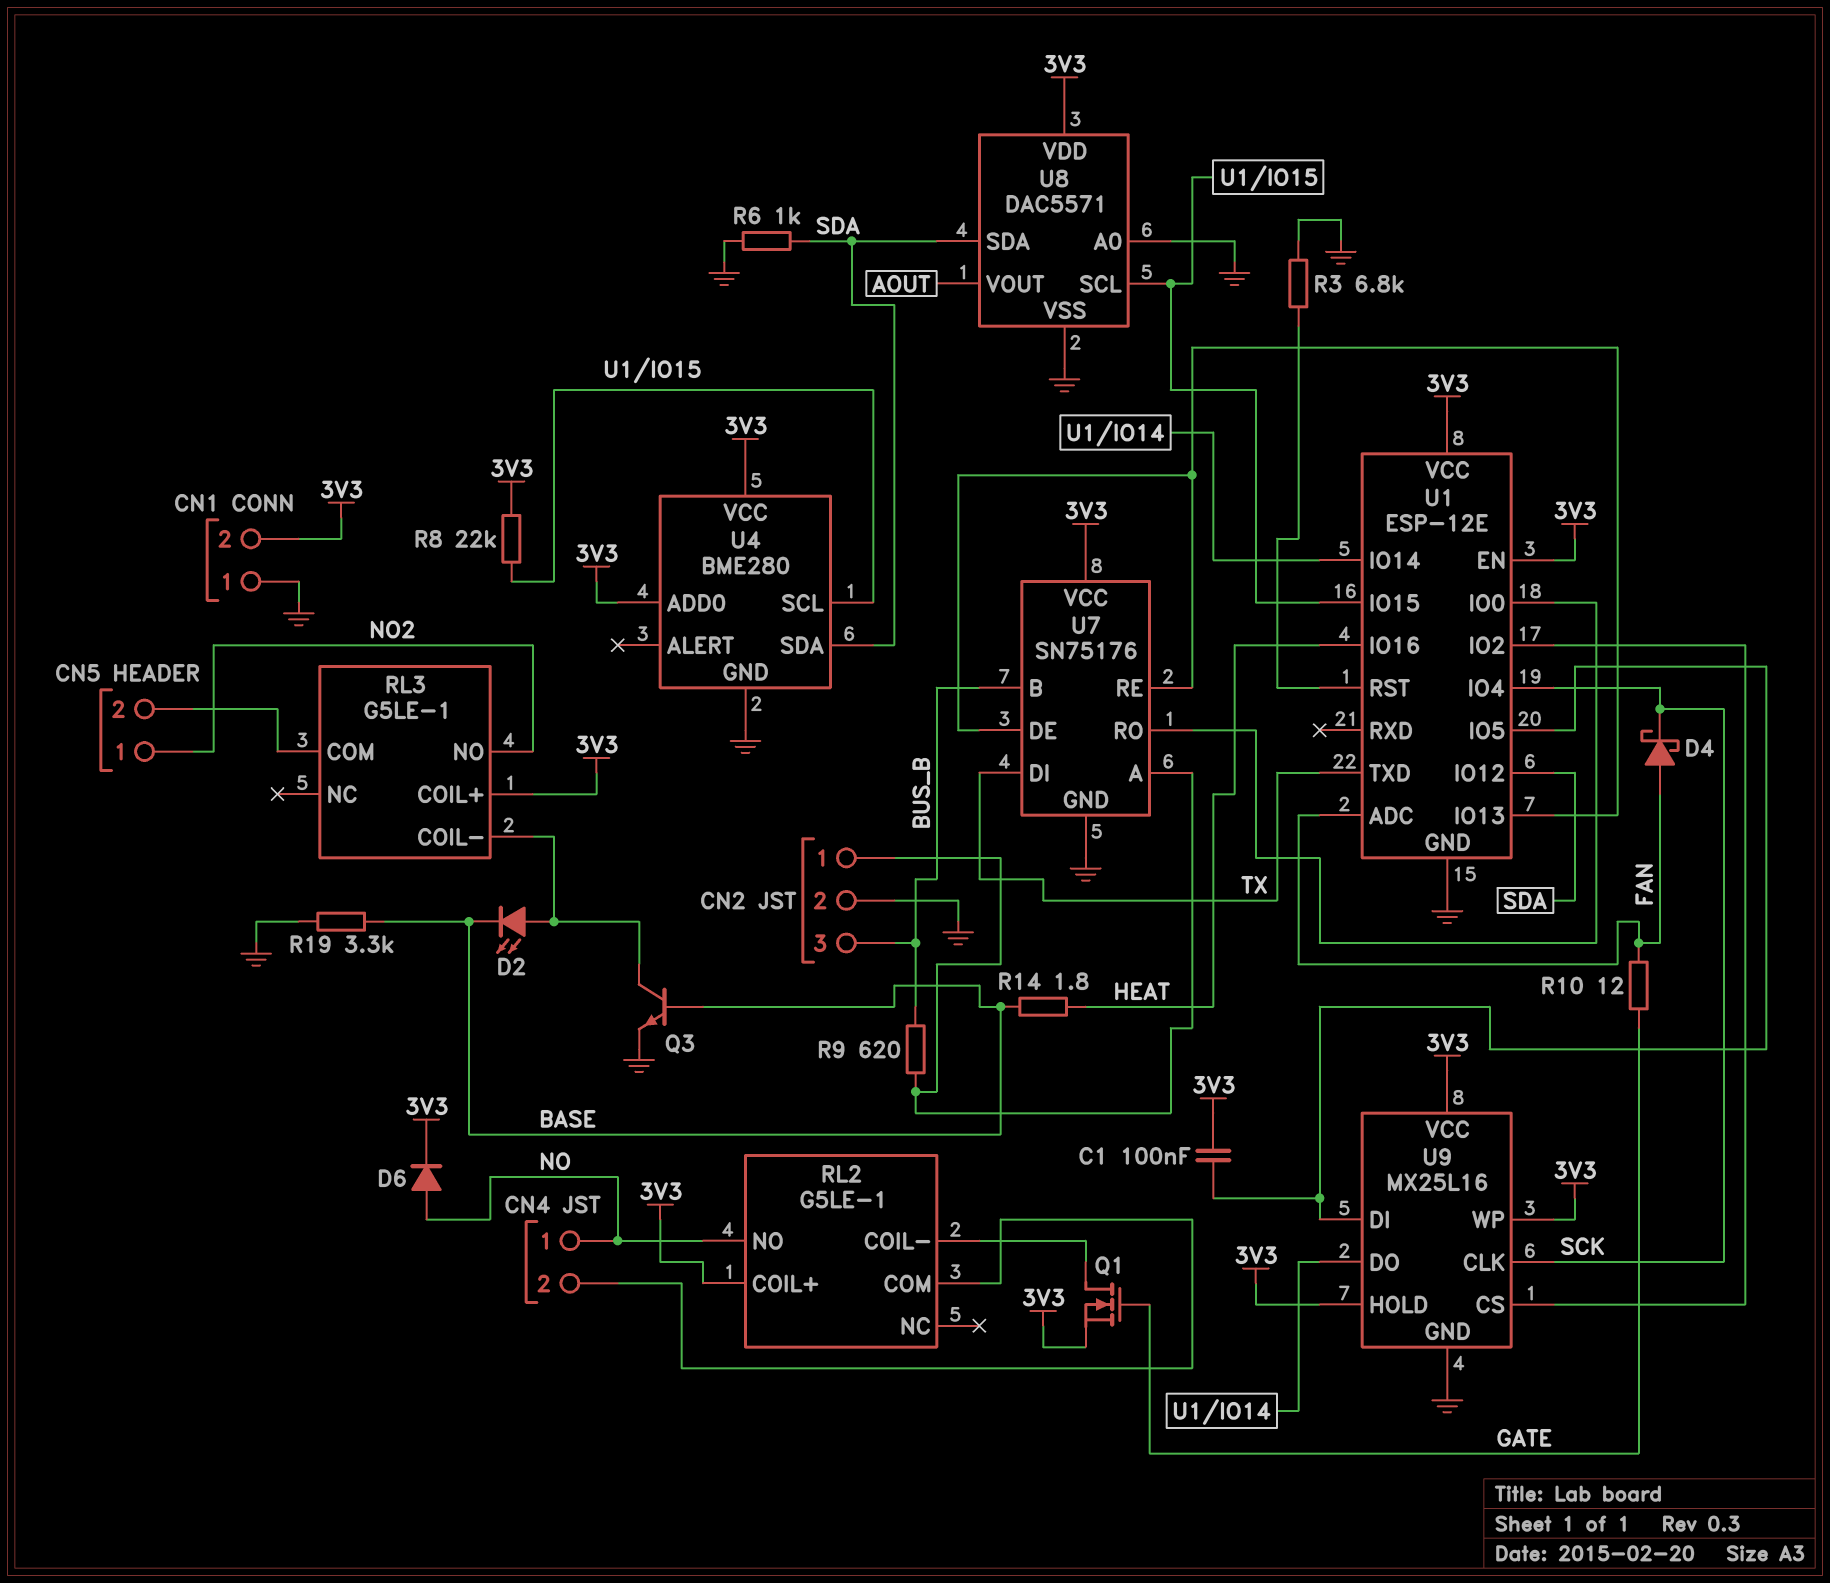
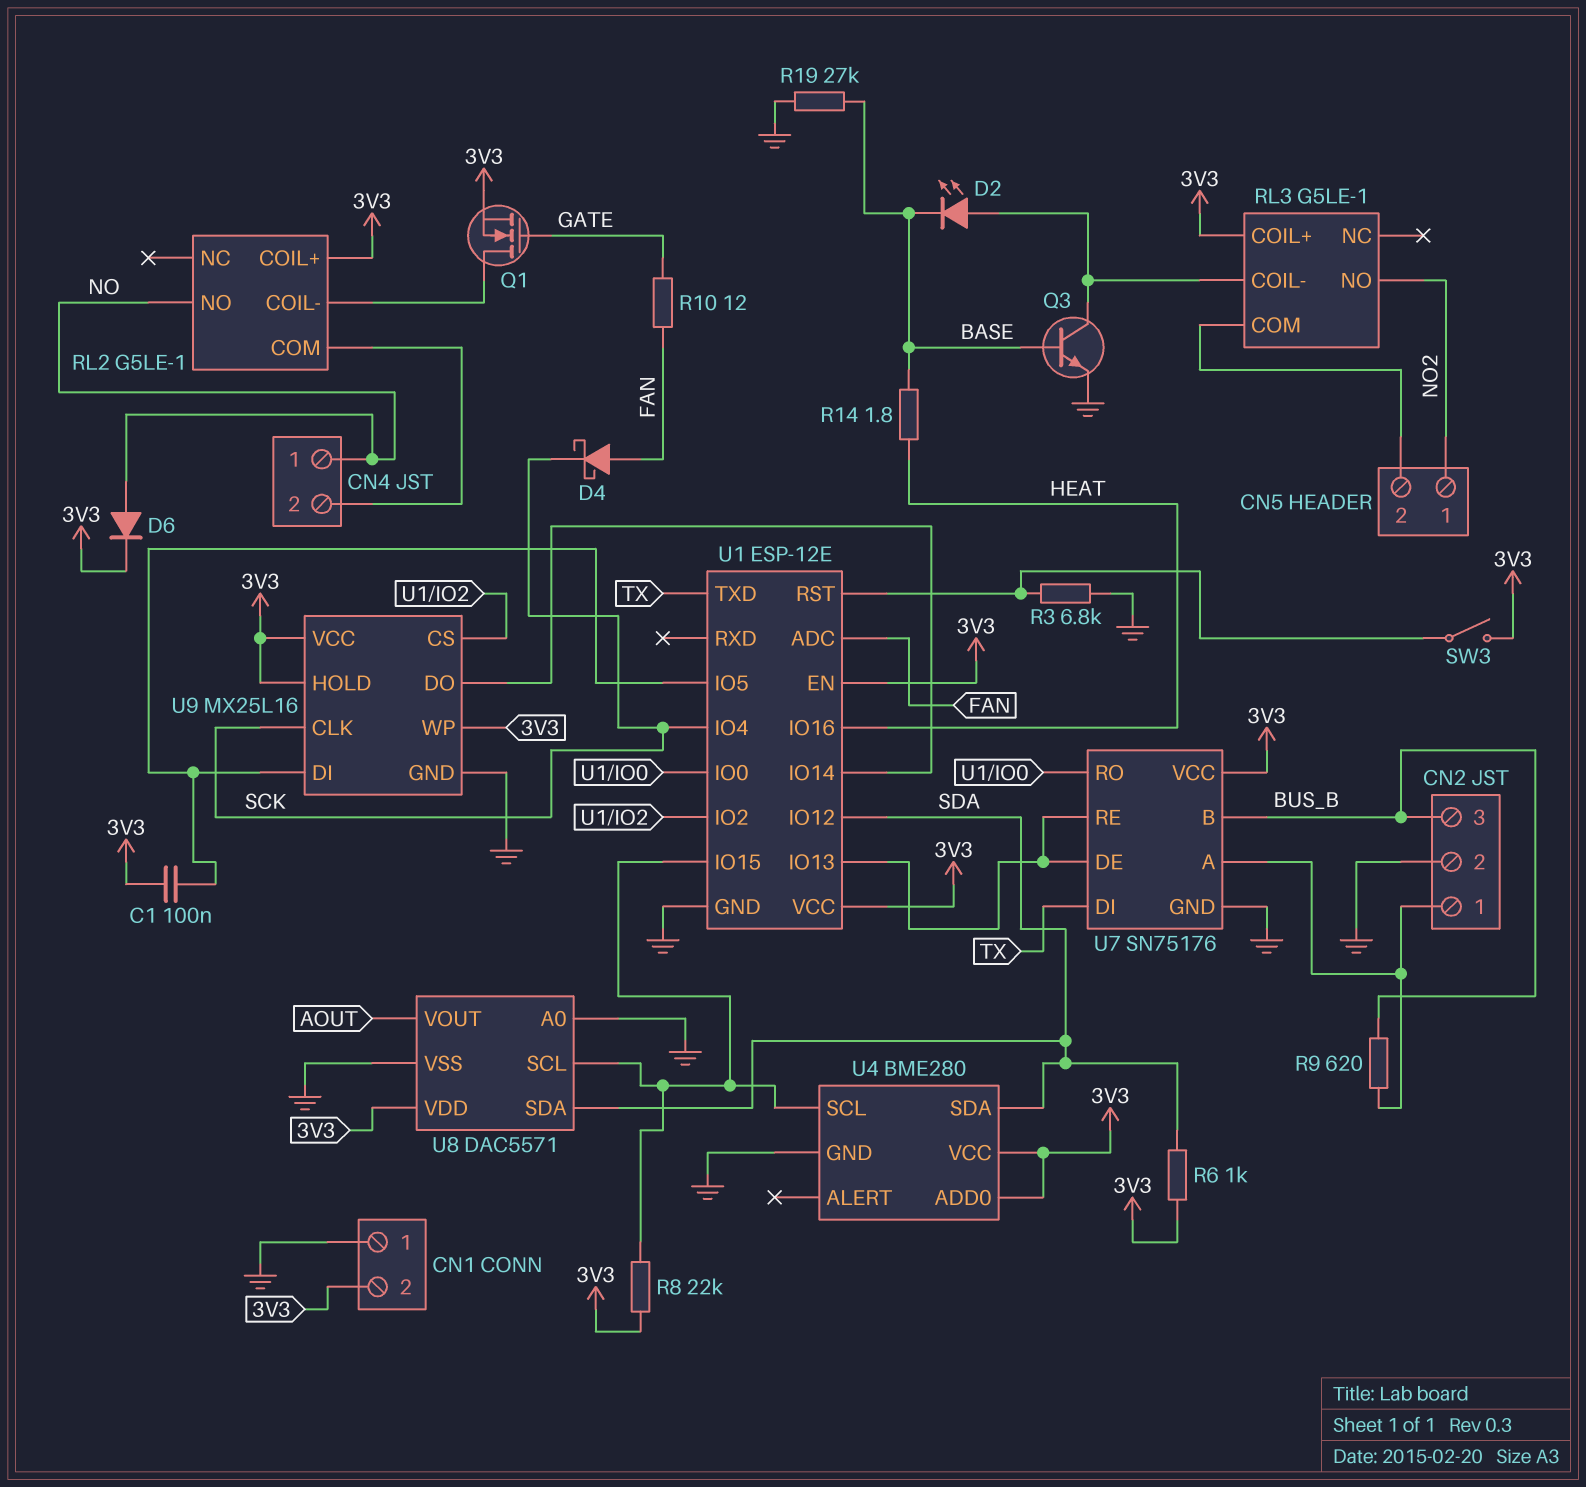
R6: 1k (GND, SDA) -> 1k (3V3, SDA)
R19: 3.3k (BASE, GND) -> 27k (BASE, GND)
SW3: none -> switch (3V3, U1/RST)

